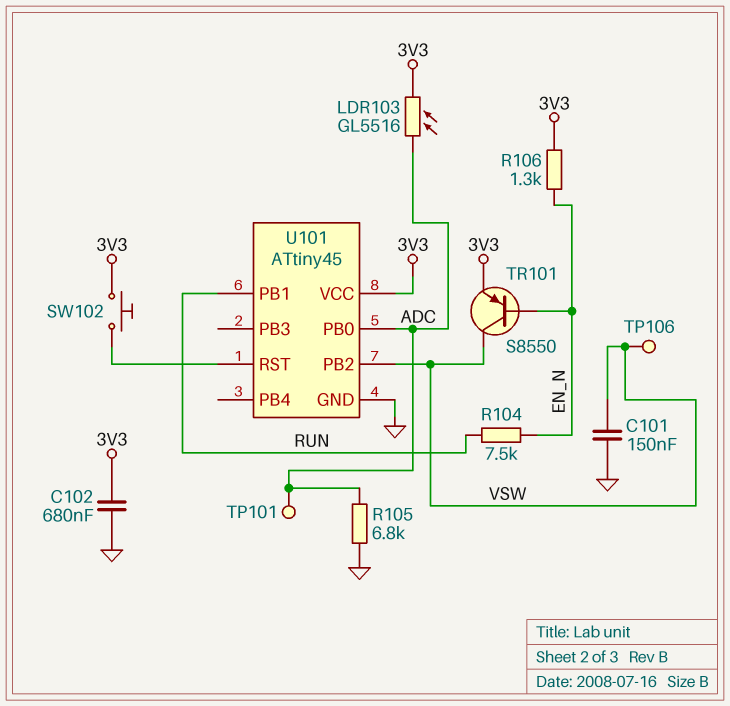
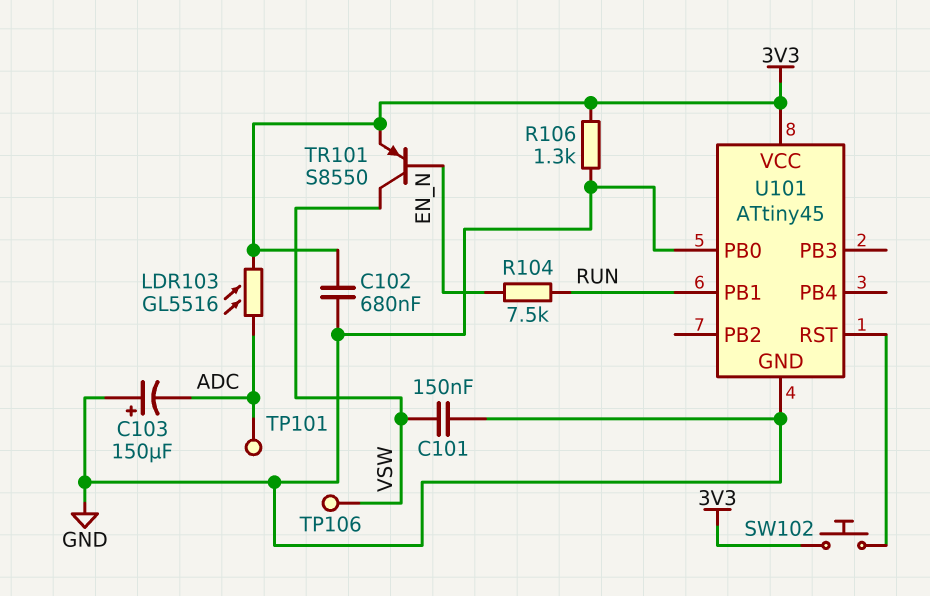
C103: none -> 150uF (plus GND, minus ADC)
R105: 6.8k (ADC, GND) -> none
R106: 1.3k (3V3, EN_N) -> 1.3k (3V3, GND)
U101 pin PB0: ADC -> GND
U101 pin PB2: VSW -> none

